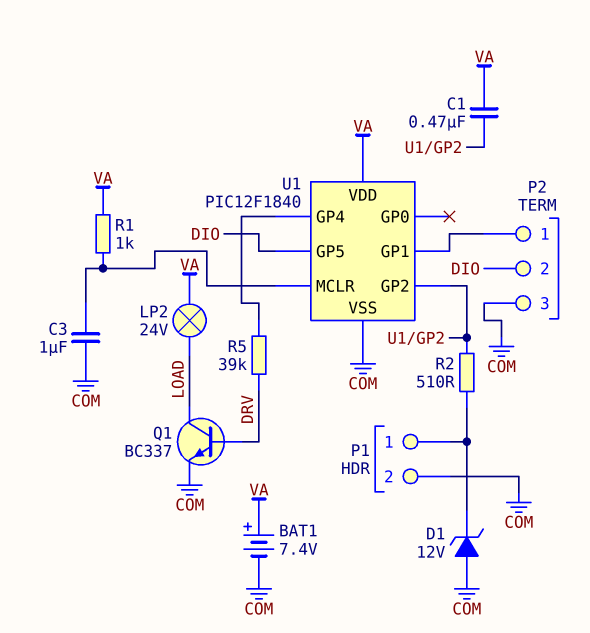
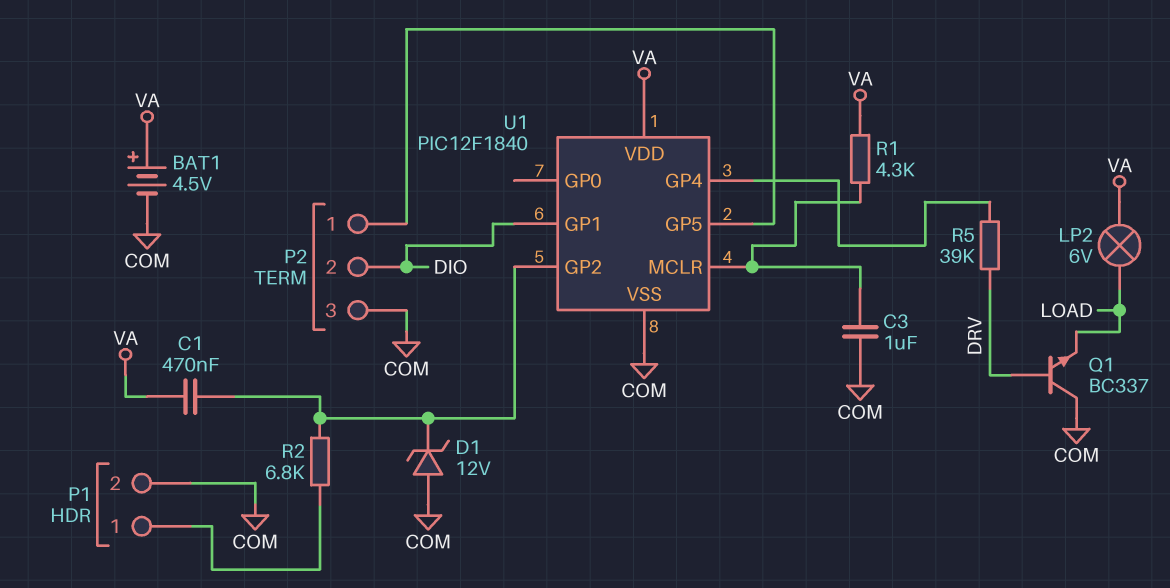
BAT1: 7.4V (plus VA, minus COM) -> 4.5V (plus VA, minus COM)
D1: zener 12V (A COM, K P1/1) -> zener 12V (A COM, K U1/GP2)
LP2: lamp 24V (LOAD, VA) -> lamp 6V (LOAD, VA)
Q1: NPN BC337 (B DRV, C LOAD, E COM) -> NPN BC337 (B DRV, C COM, E LOAD)
R1: 1k (U1/MCLR, VA) -> 4.3k (U1/MCLR, VA)
R2: 510 (P1/1, U1/GP2) -> 6.8k (P1/1, U1/GP2)
U1 pin GP1: P2/1 -> DIO
U1 pin GP5: DIO -> P2/1

